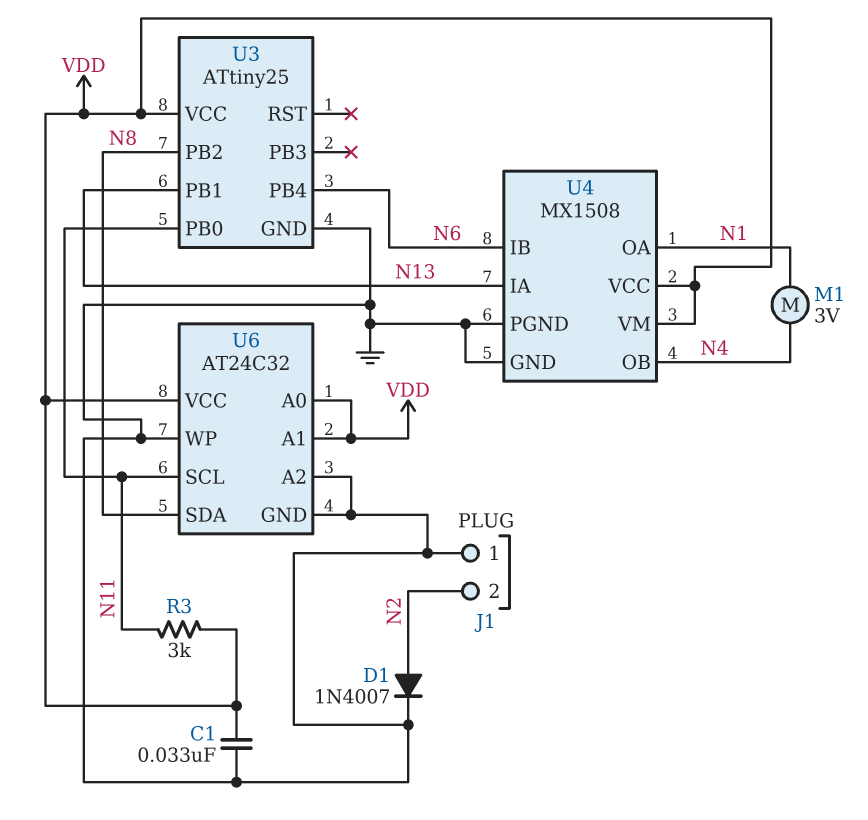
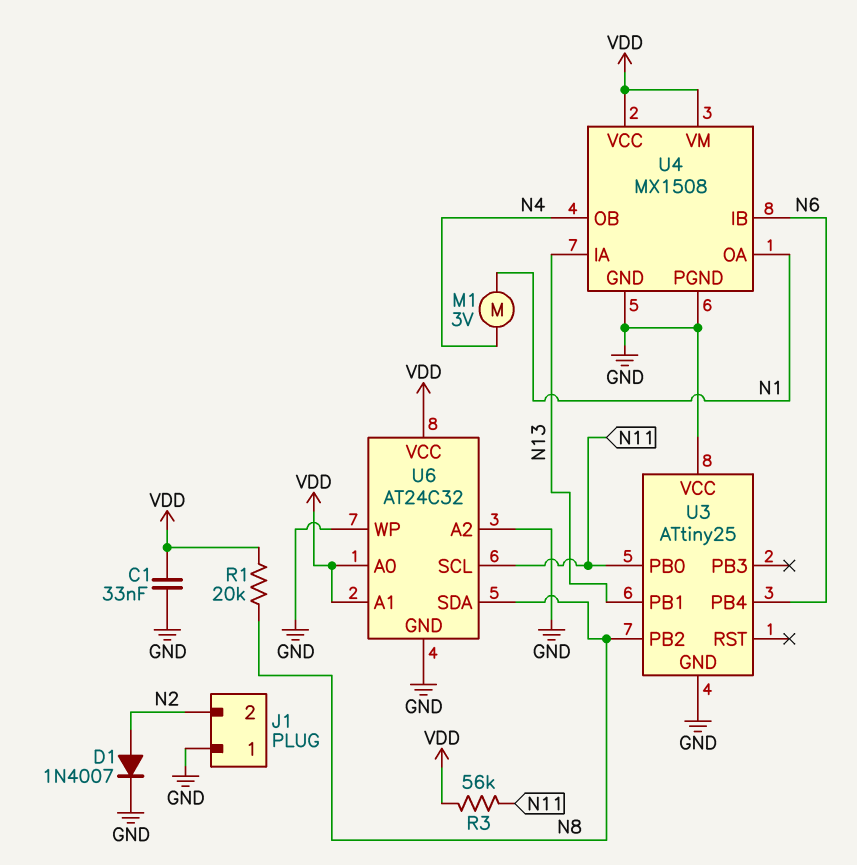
R1: none -> 20k (N8, VDD)
R3: 3k (N11, VDD) -> 56k (N11, VDD)
U3 pin VCC: VDD -> GND

